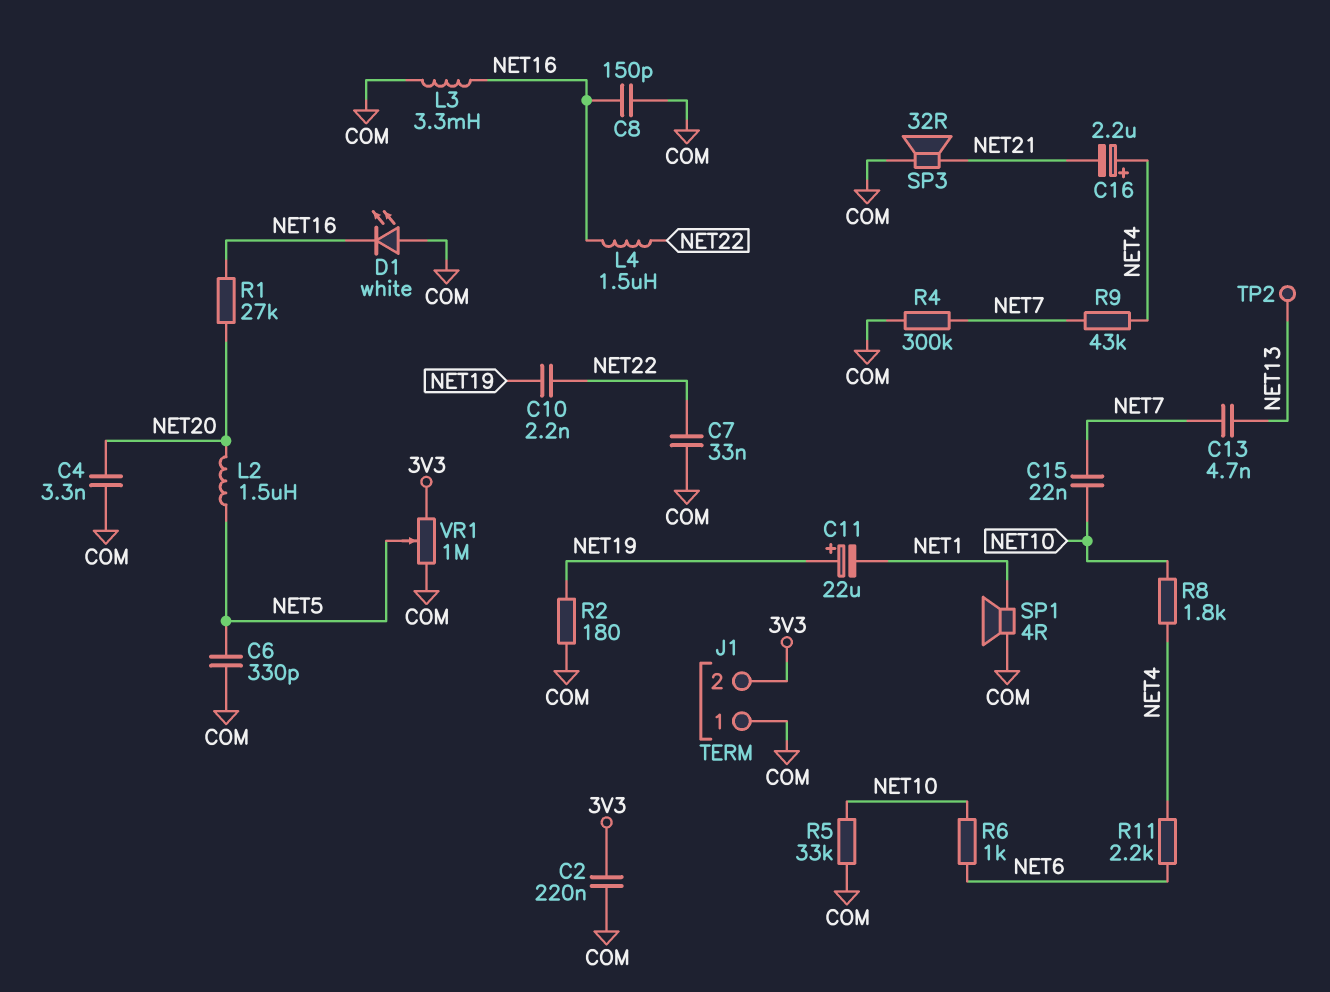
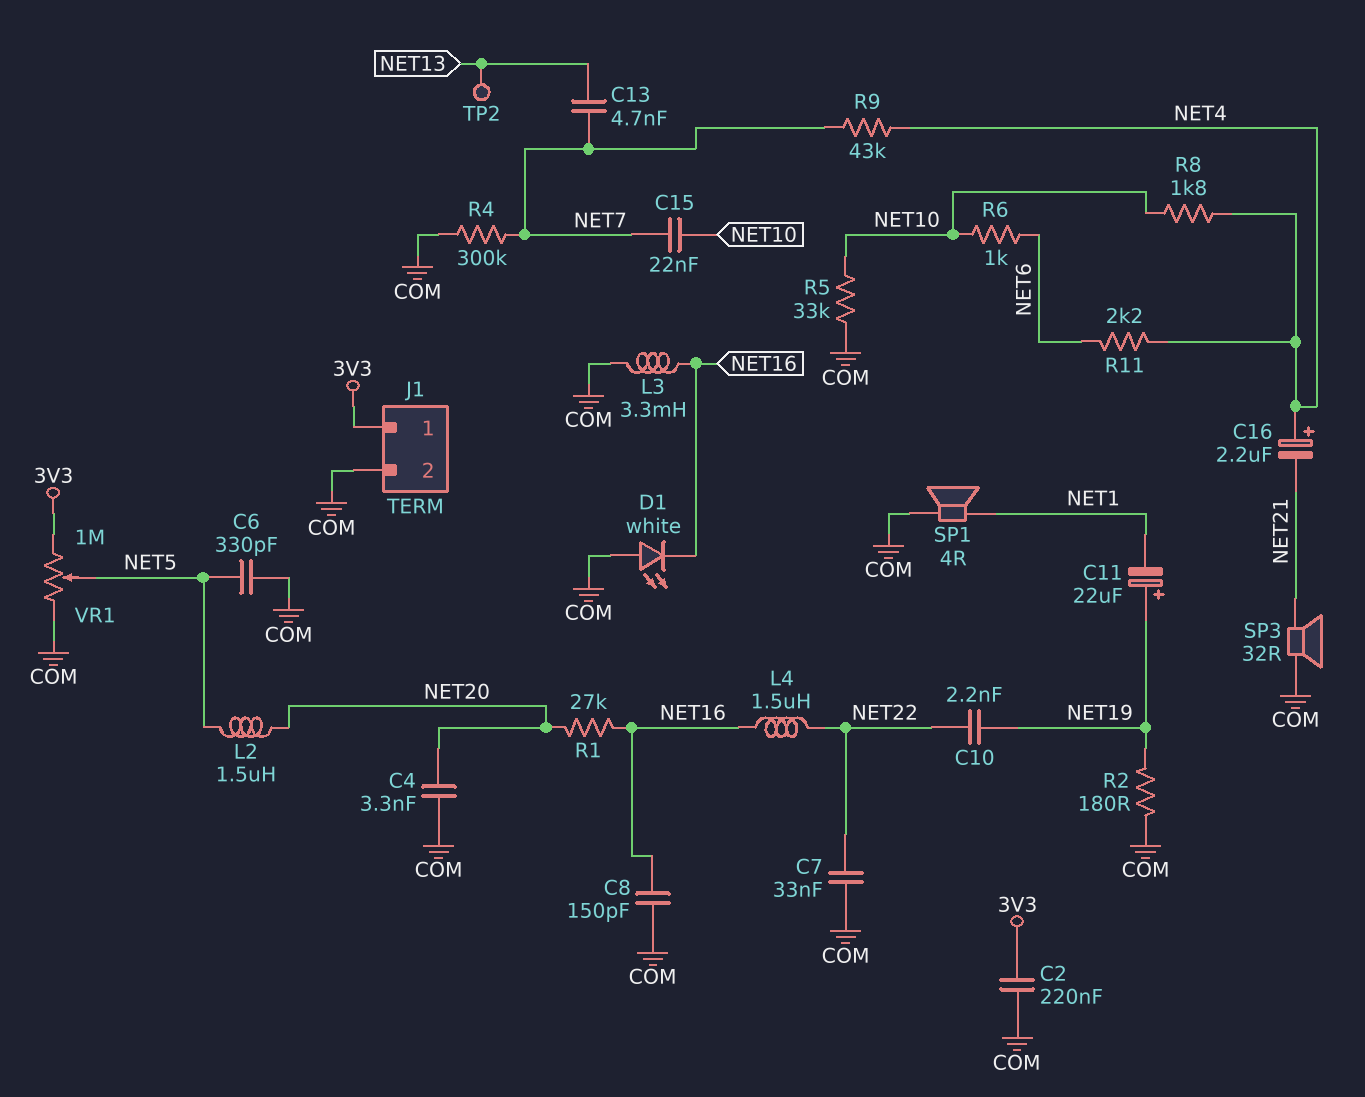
J1 pin 1: COM -> 3V3
J1 pin 2: 3V3 -> COM

